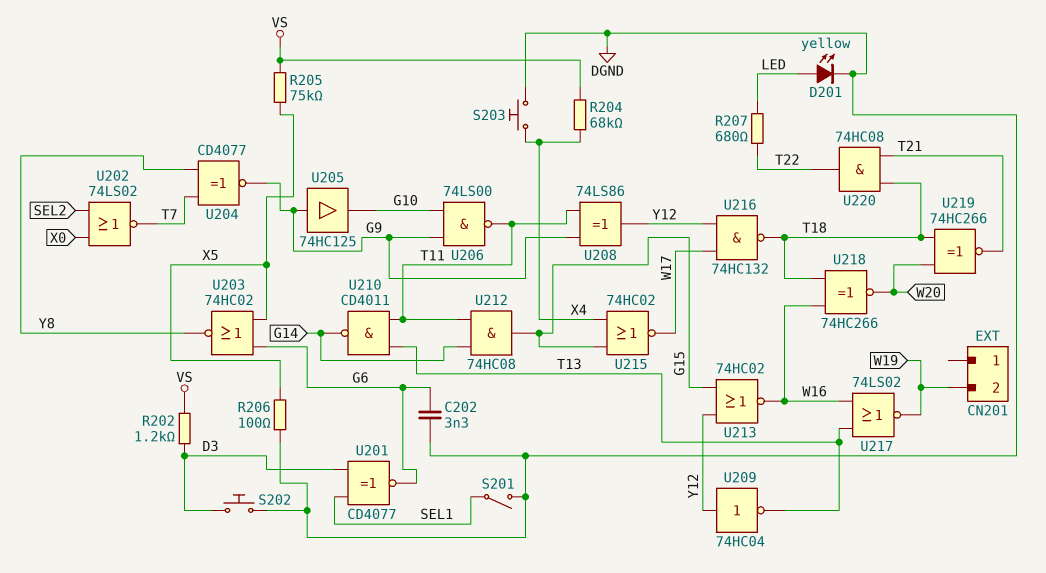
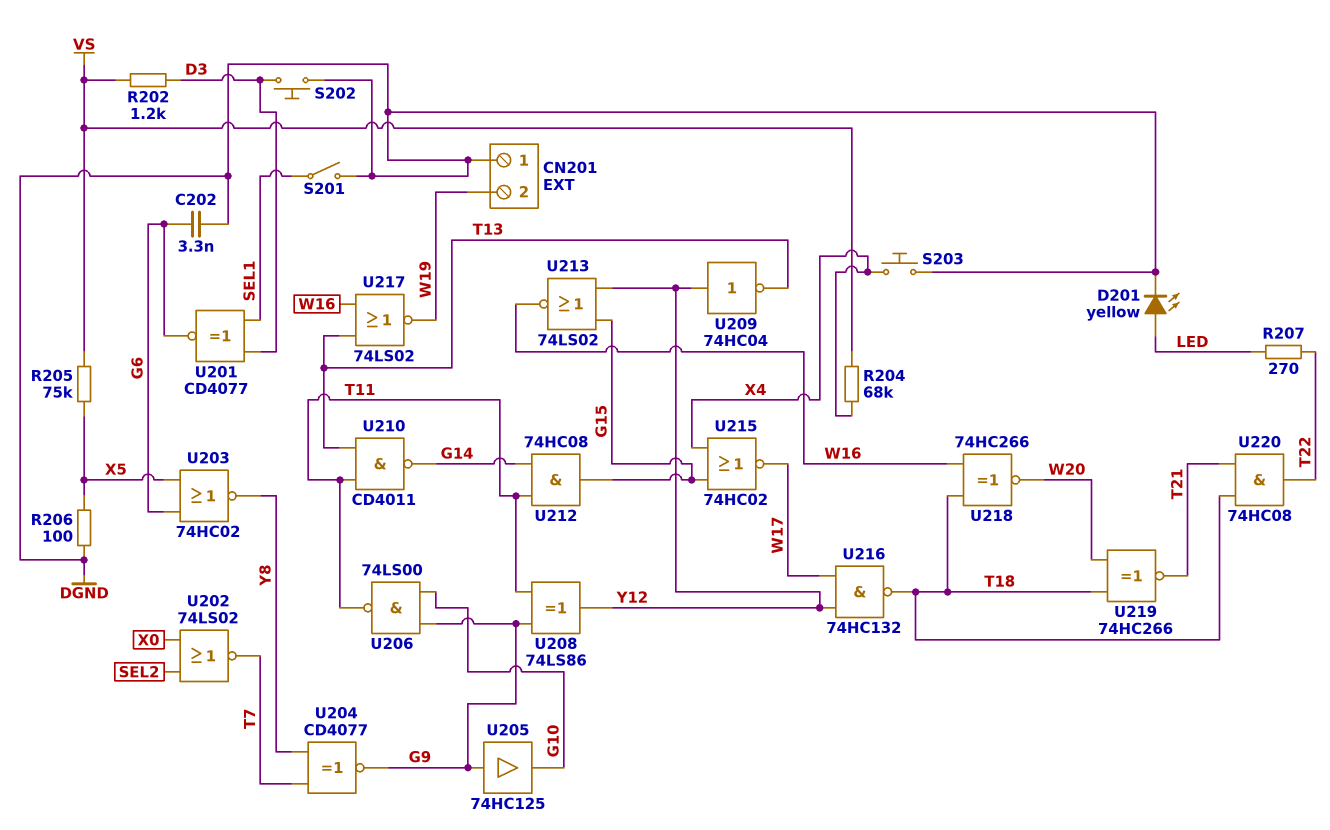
CN201 pin 1: none -> DGND
R207: 680 (LED, T22) -> 270 (LED, T22)
U213: NOR 74HC02 (in G15, in Y12, out W16) -> NOR 74LS02 (in G15, in Y12, out W16)

